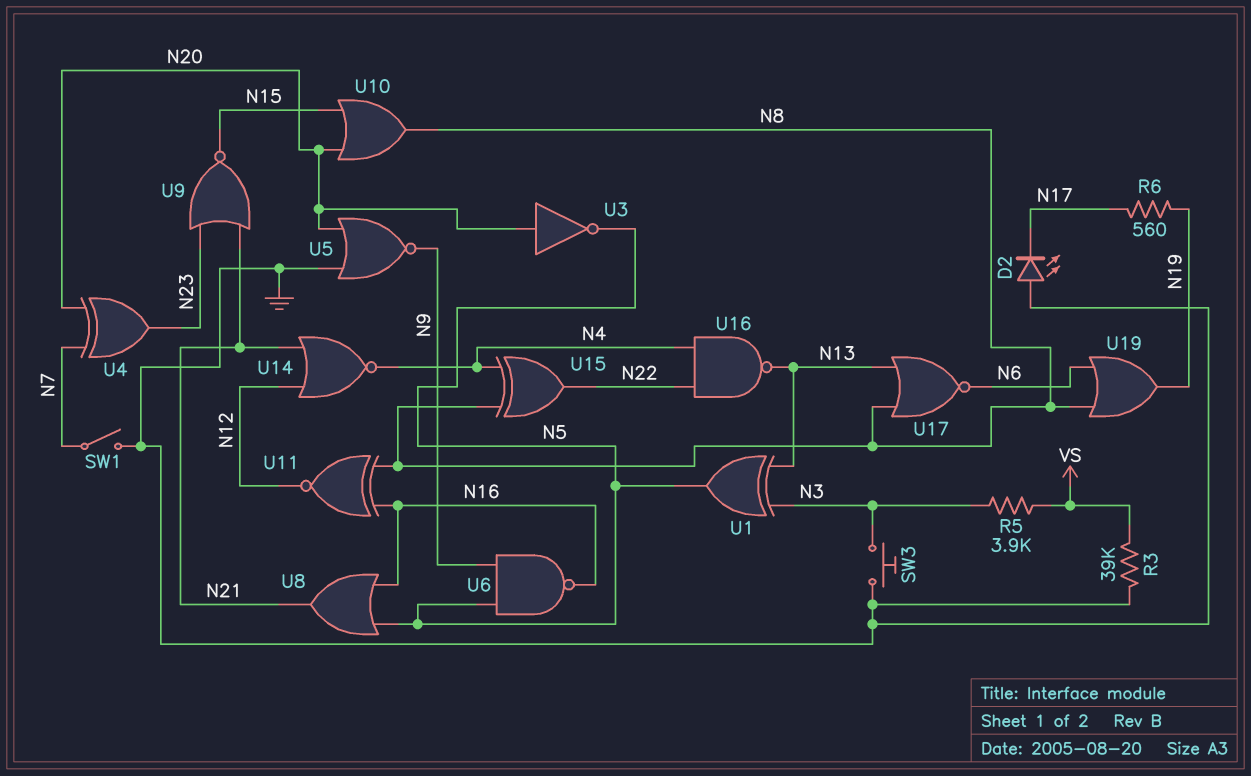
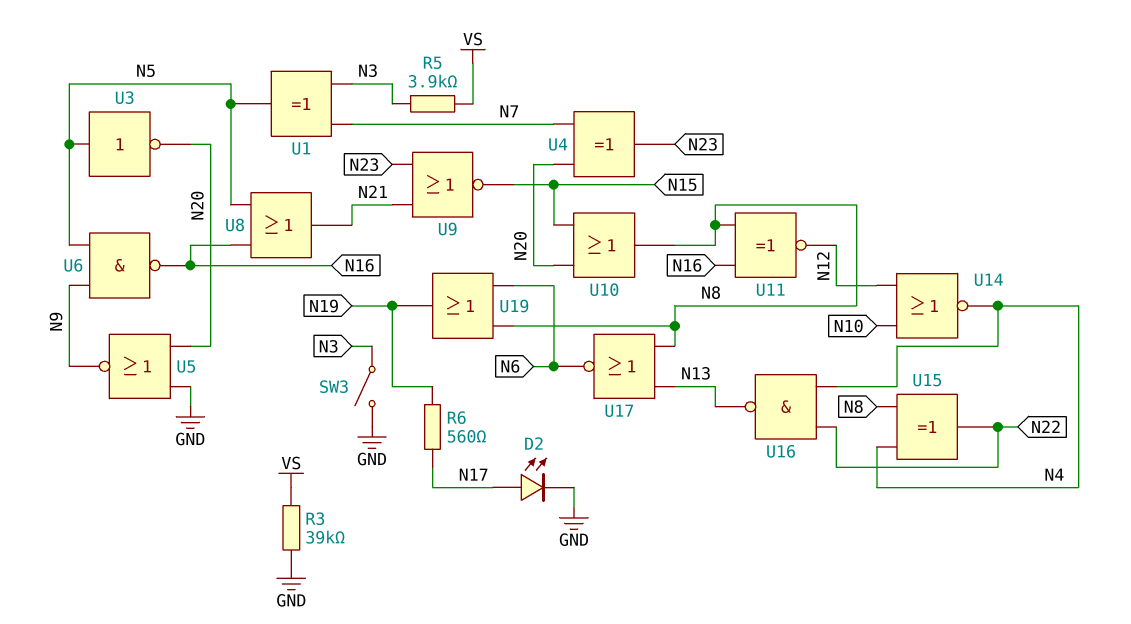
D2: LED (A GND, K N17) -> LED (A N17, K GND)
SW1: switch (GND, N7) -> none
SW3: button (GND, N3) -> switch (GND, N3)
U1: XOR (in N3, in N13, out N5) -> XOR (in N3, in N7, out N5)
U3: NOT (in N20, out N5) -> NOT (in N5, out N20)
U14: NOR (in N12, in N21, out N4) -> NOR (in N10, in N12, out N4)

